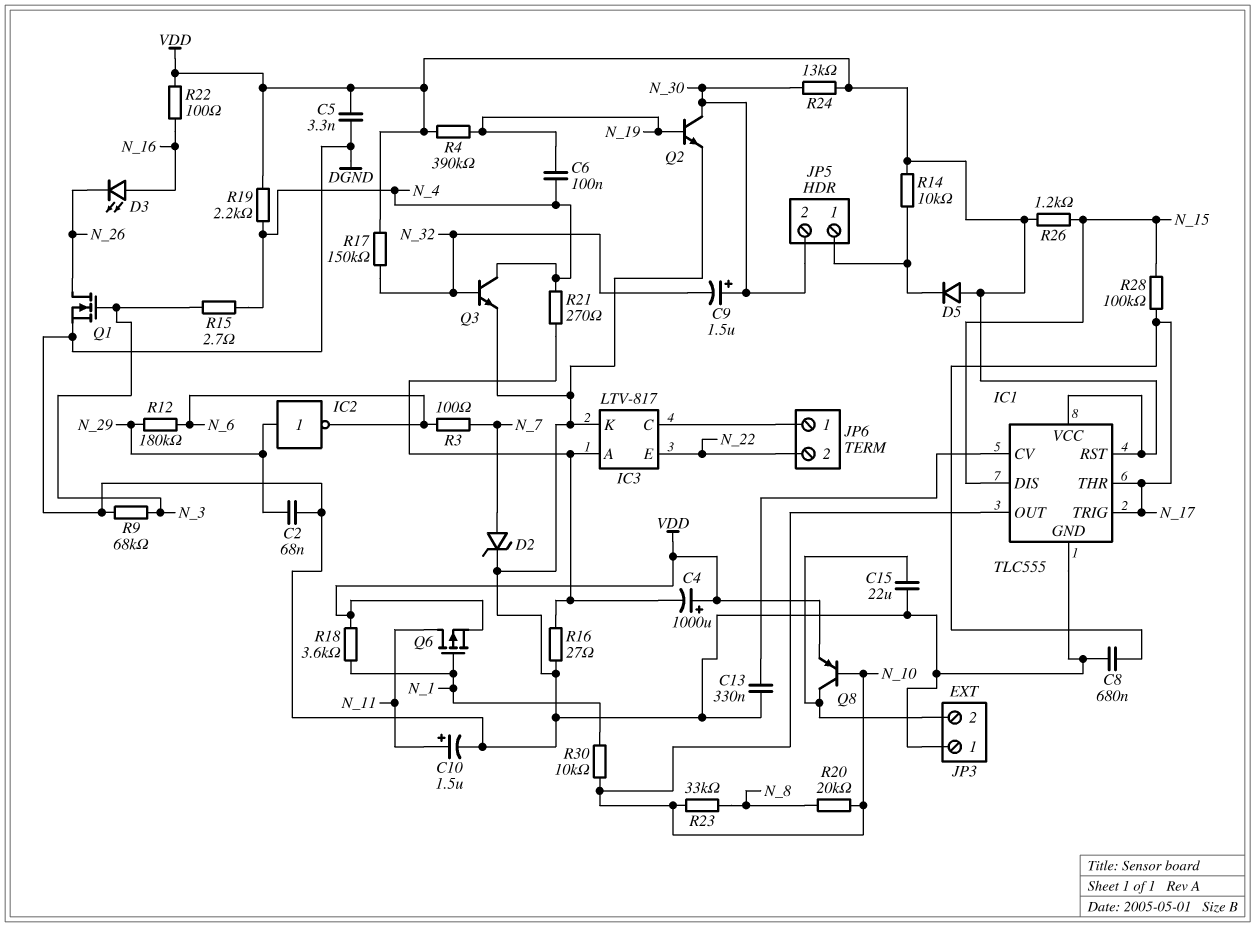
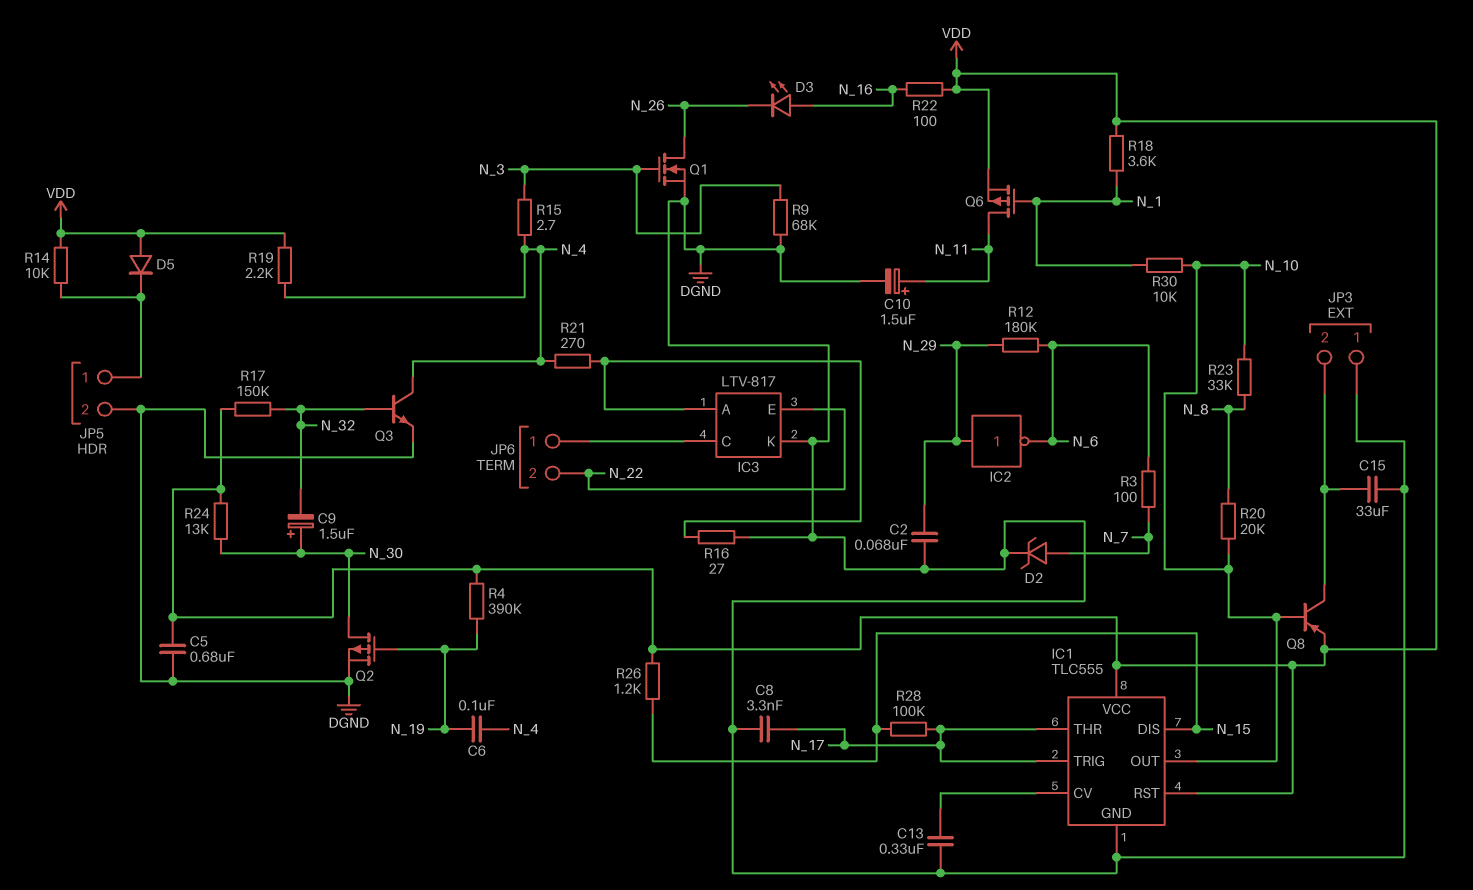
C4: 1000uF (plus VDD, minus IC3/A) -> none
C5: 3.3nF (DGND, VDD) -> 680nF (DGND, VDD)
C8: 680nF (DGND, N_17) -> 3.3nF (DGND, N_17)
C15: 22uF (DGND, JP3/2) -> 33uF (DGND, JP3/2)
JP5 pin 2: N_30 -> DGND
Q2: NPN (B N_19, C N_30, E DGND) -> PMOS (G N_19, D N_30, S DGND)

